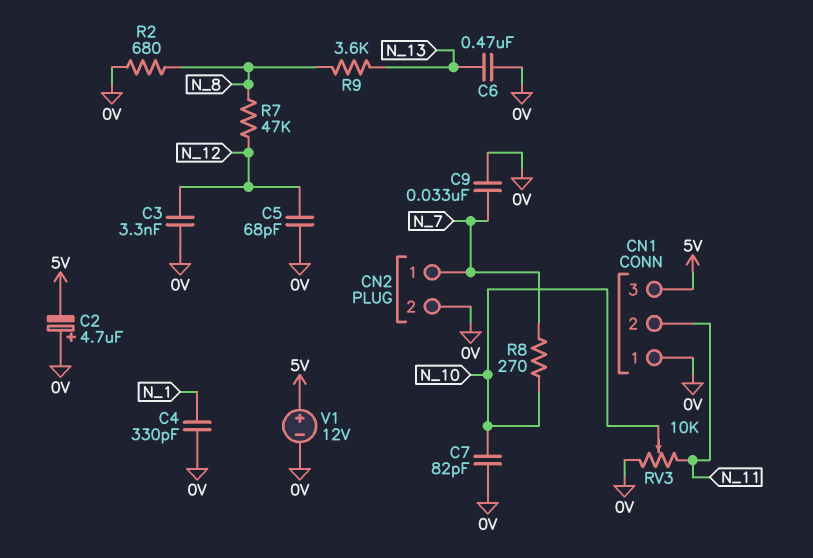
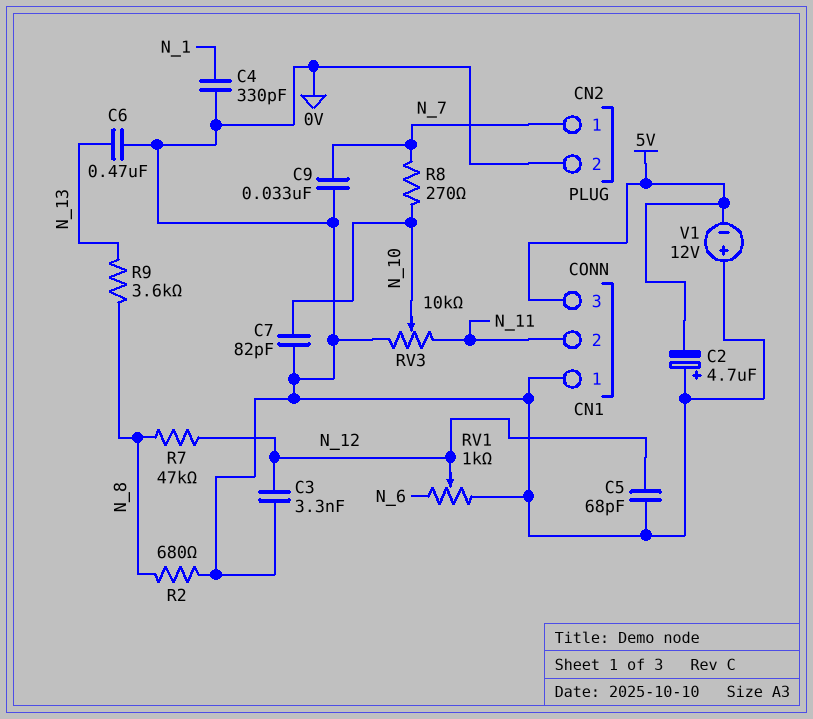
RV1: none -> 1k (0V, N_6, wiper N_12)
V1: 12V (plus 5V, minus 0V) -> 12V (plus 0V, minus 5V)

